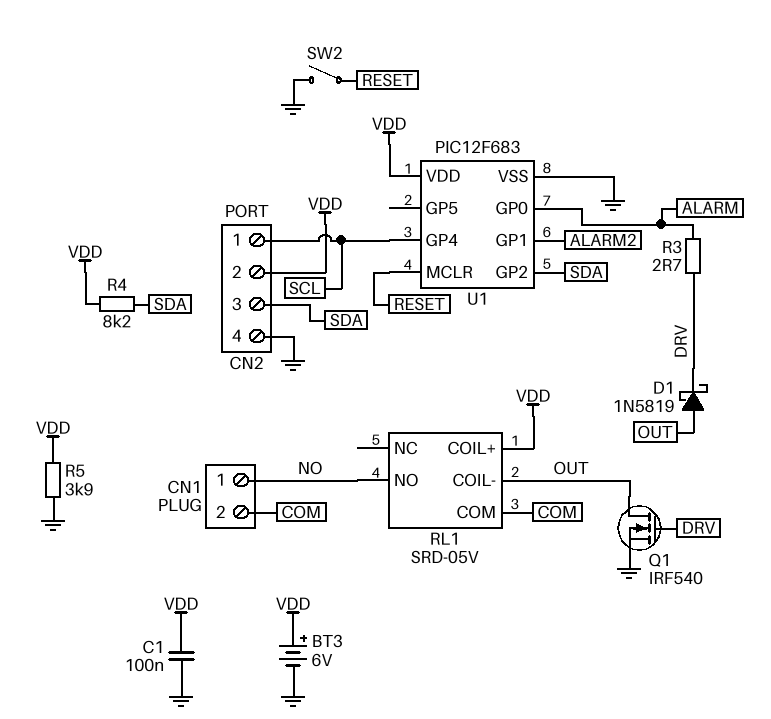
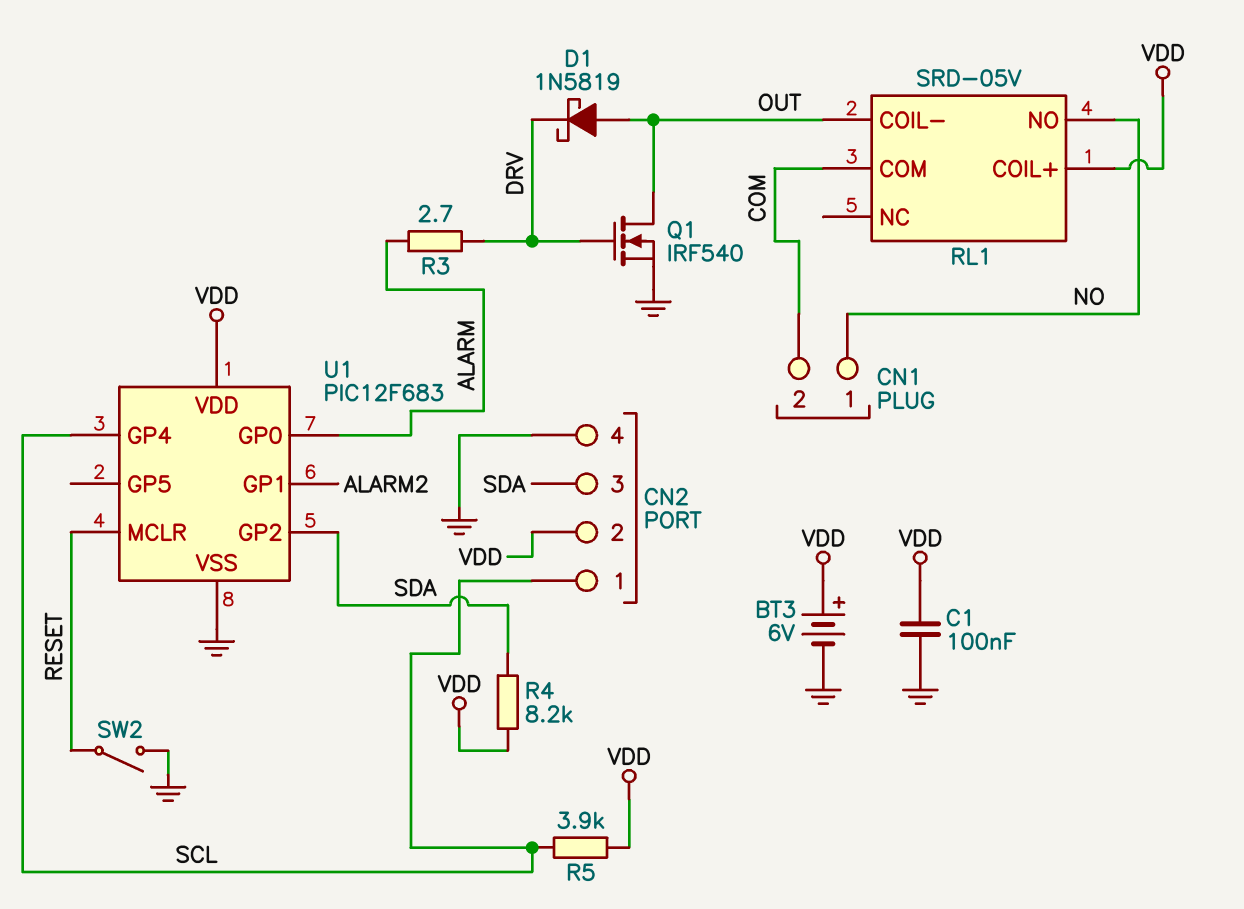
R5: 3.9k (GND, VDD) -> 3.9k (SCL, VDD)

